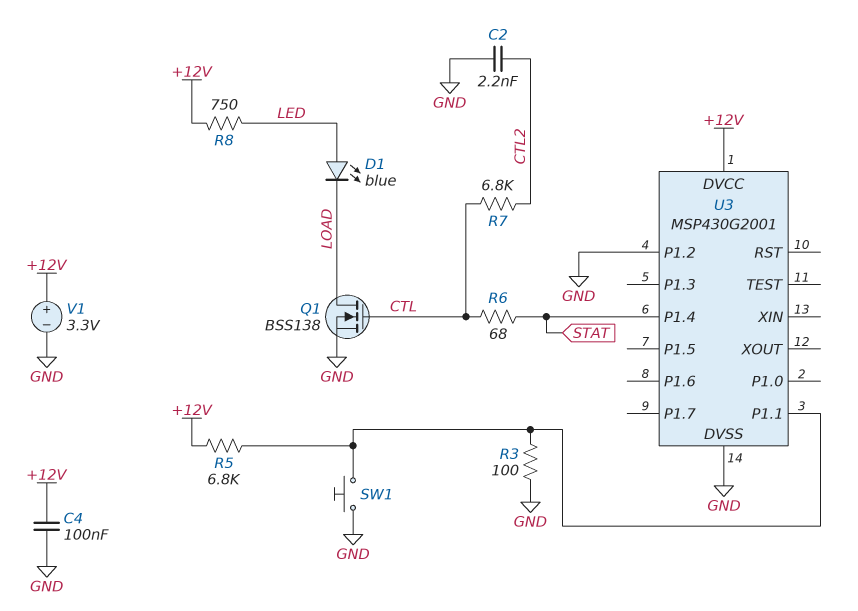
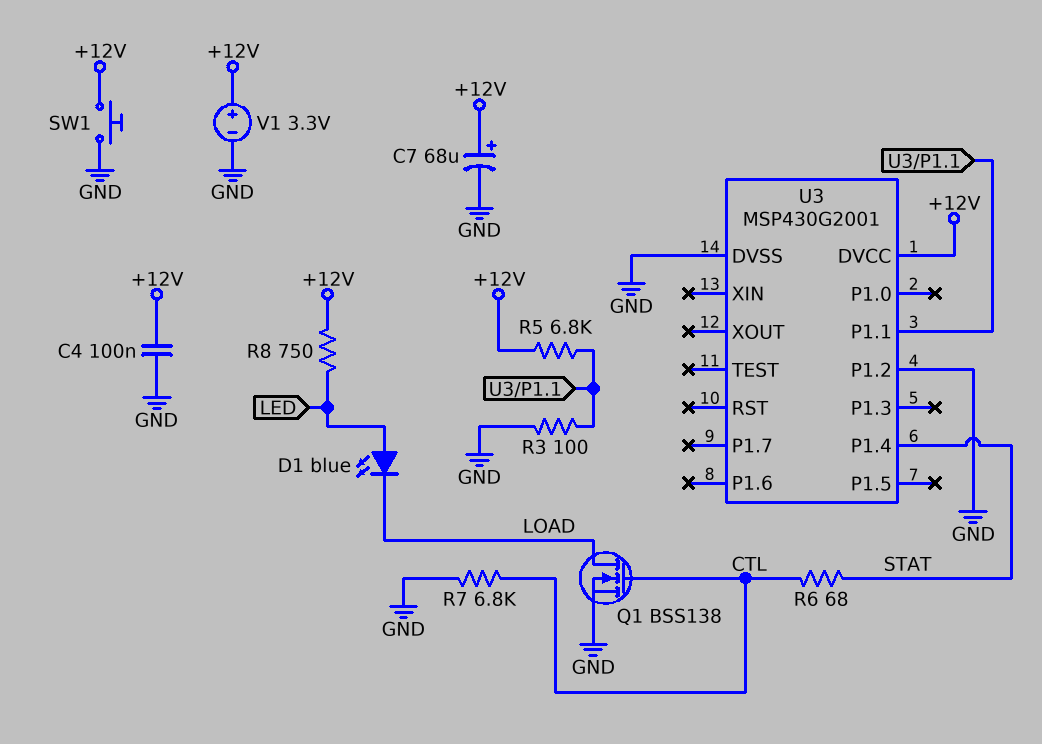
C2: 2.2nF (CTL2, GND) -> none
C7: none -> 68uF (plus +12V, minus GND)
R7: 6.8k (CTL, CTL2) -> 6.8k (CTL, GND)
SW1: button (GND, U3/P1.1) -> button (+12V, GND)

